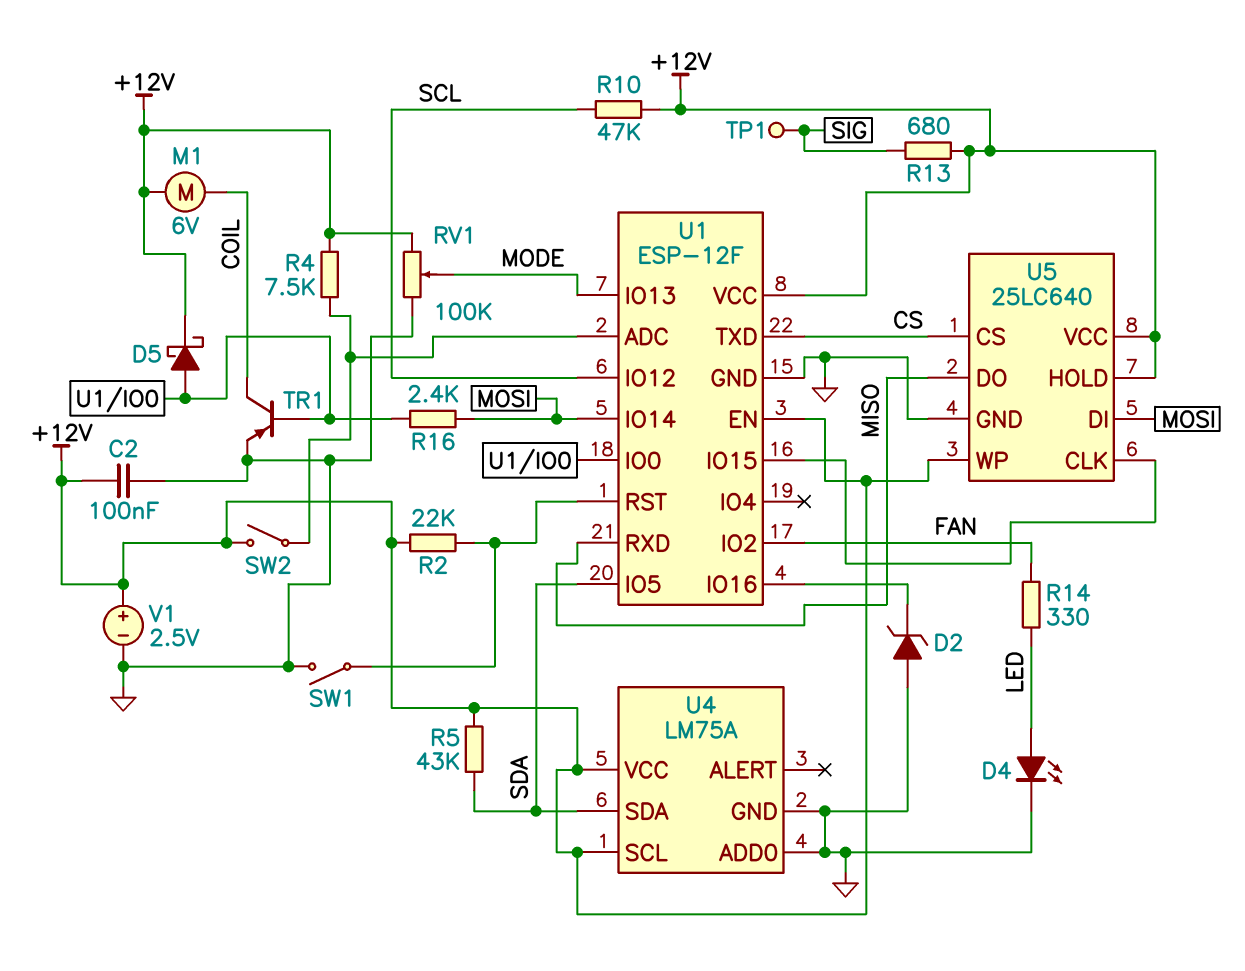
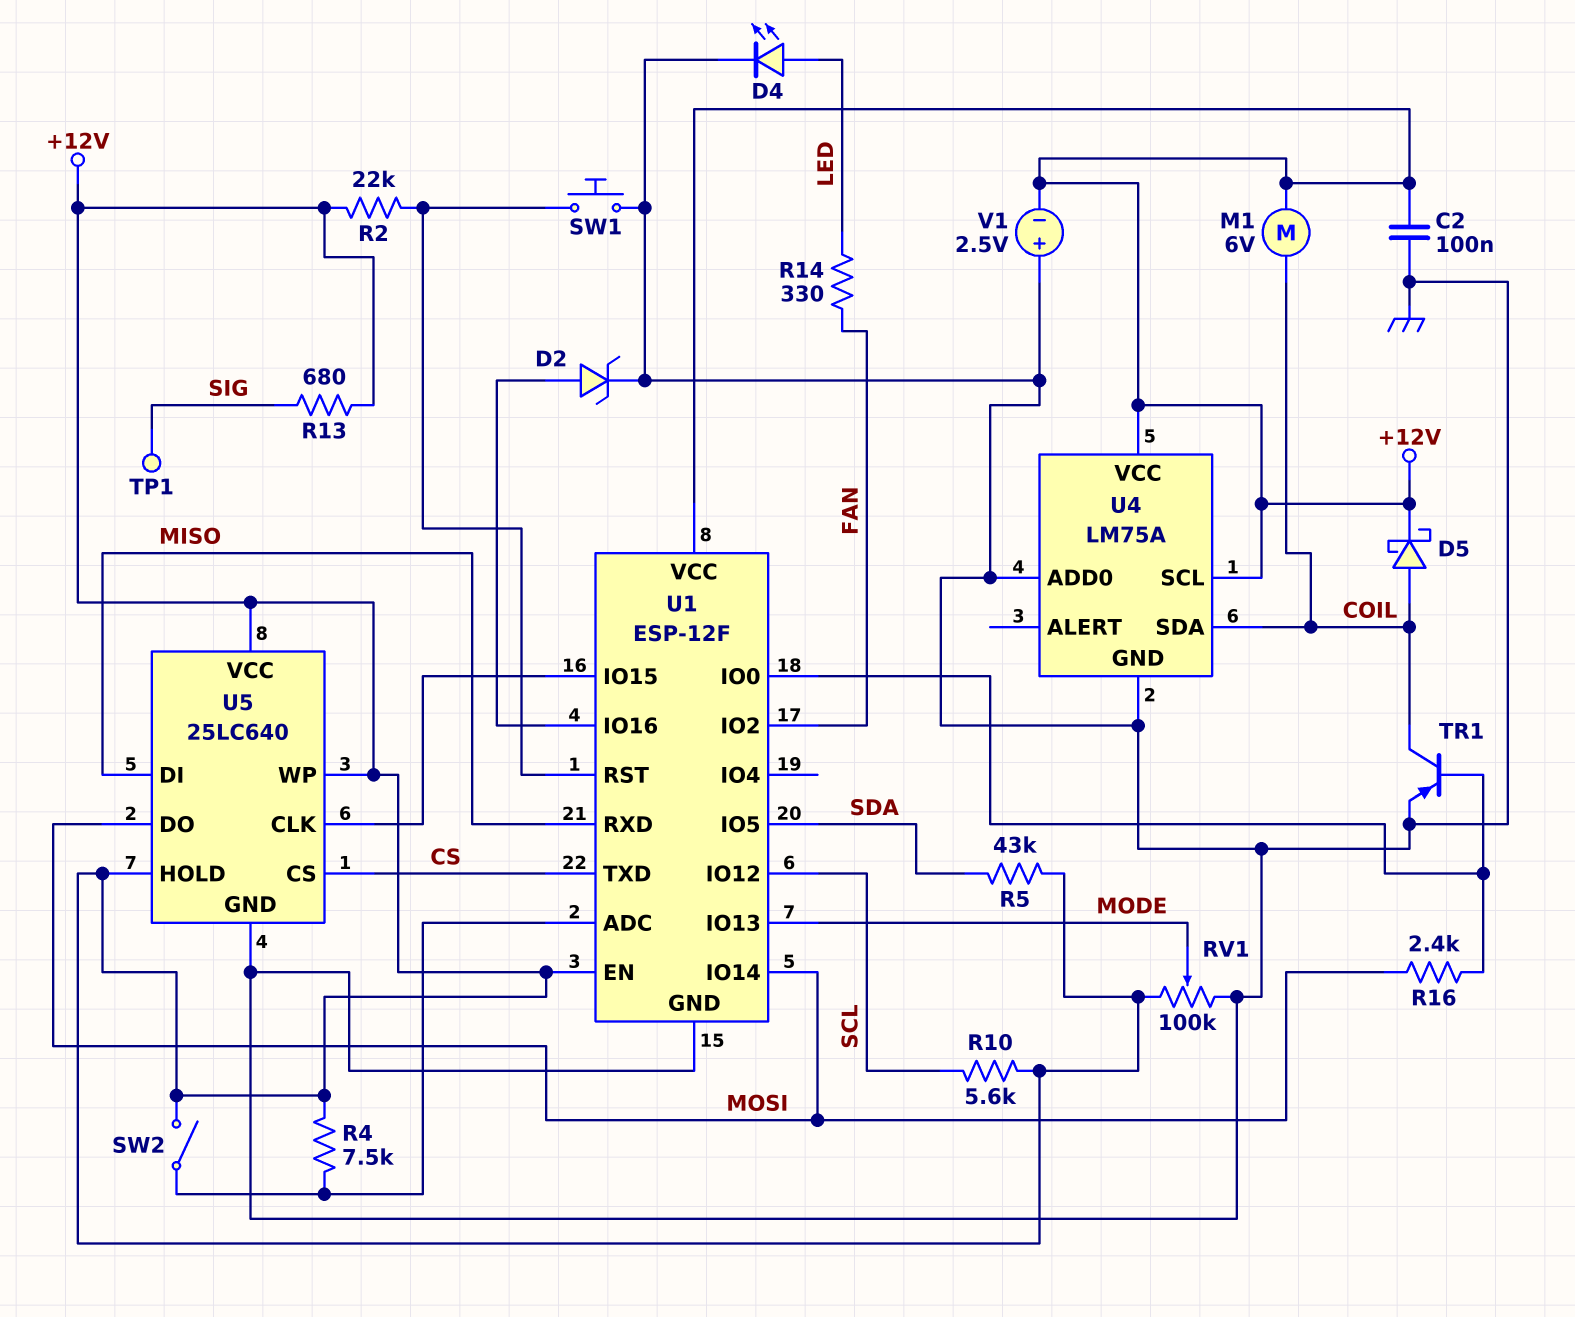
D2: zener (A GND, K U1/IO16) -> zener (A U1/IO16, K GND)
D5: schottky (A U1/IO0, K +12V) -> schottky (A COIL, K +12V)
R10: 47k (+12V, SCL) -> 5.6k (+12V, SCL)
SW1: switch (GND, U1/RST) -> button (GND, U1/RST)
U4 pin SDA: SDA -> COIL
U5 pin DI: MOSI -> MISO
U5 pin DO: MISO -> MOSI
V1: 2.5V (plus +12V, minus GND) -> 2.5V (plus GND, minus +12V)

